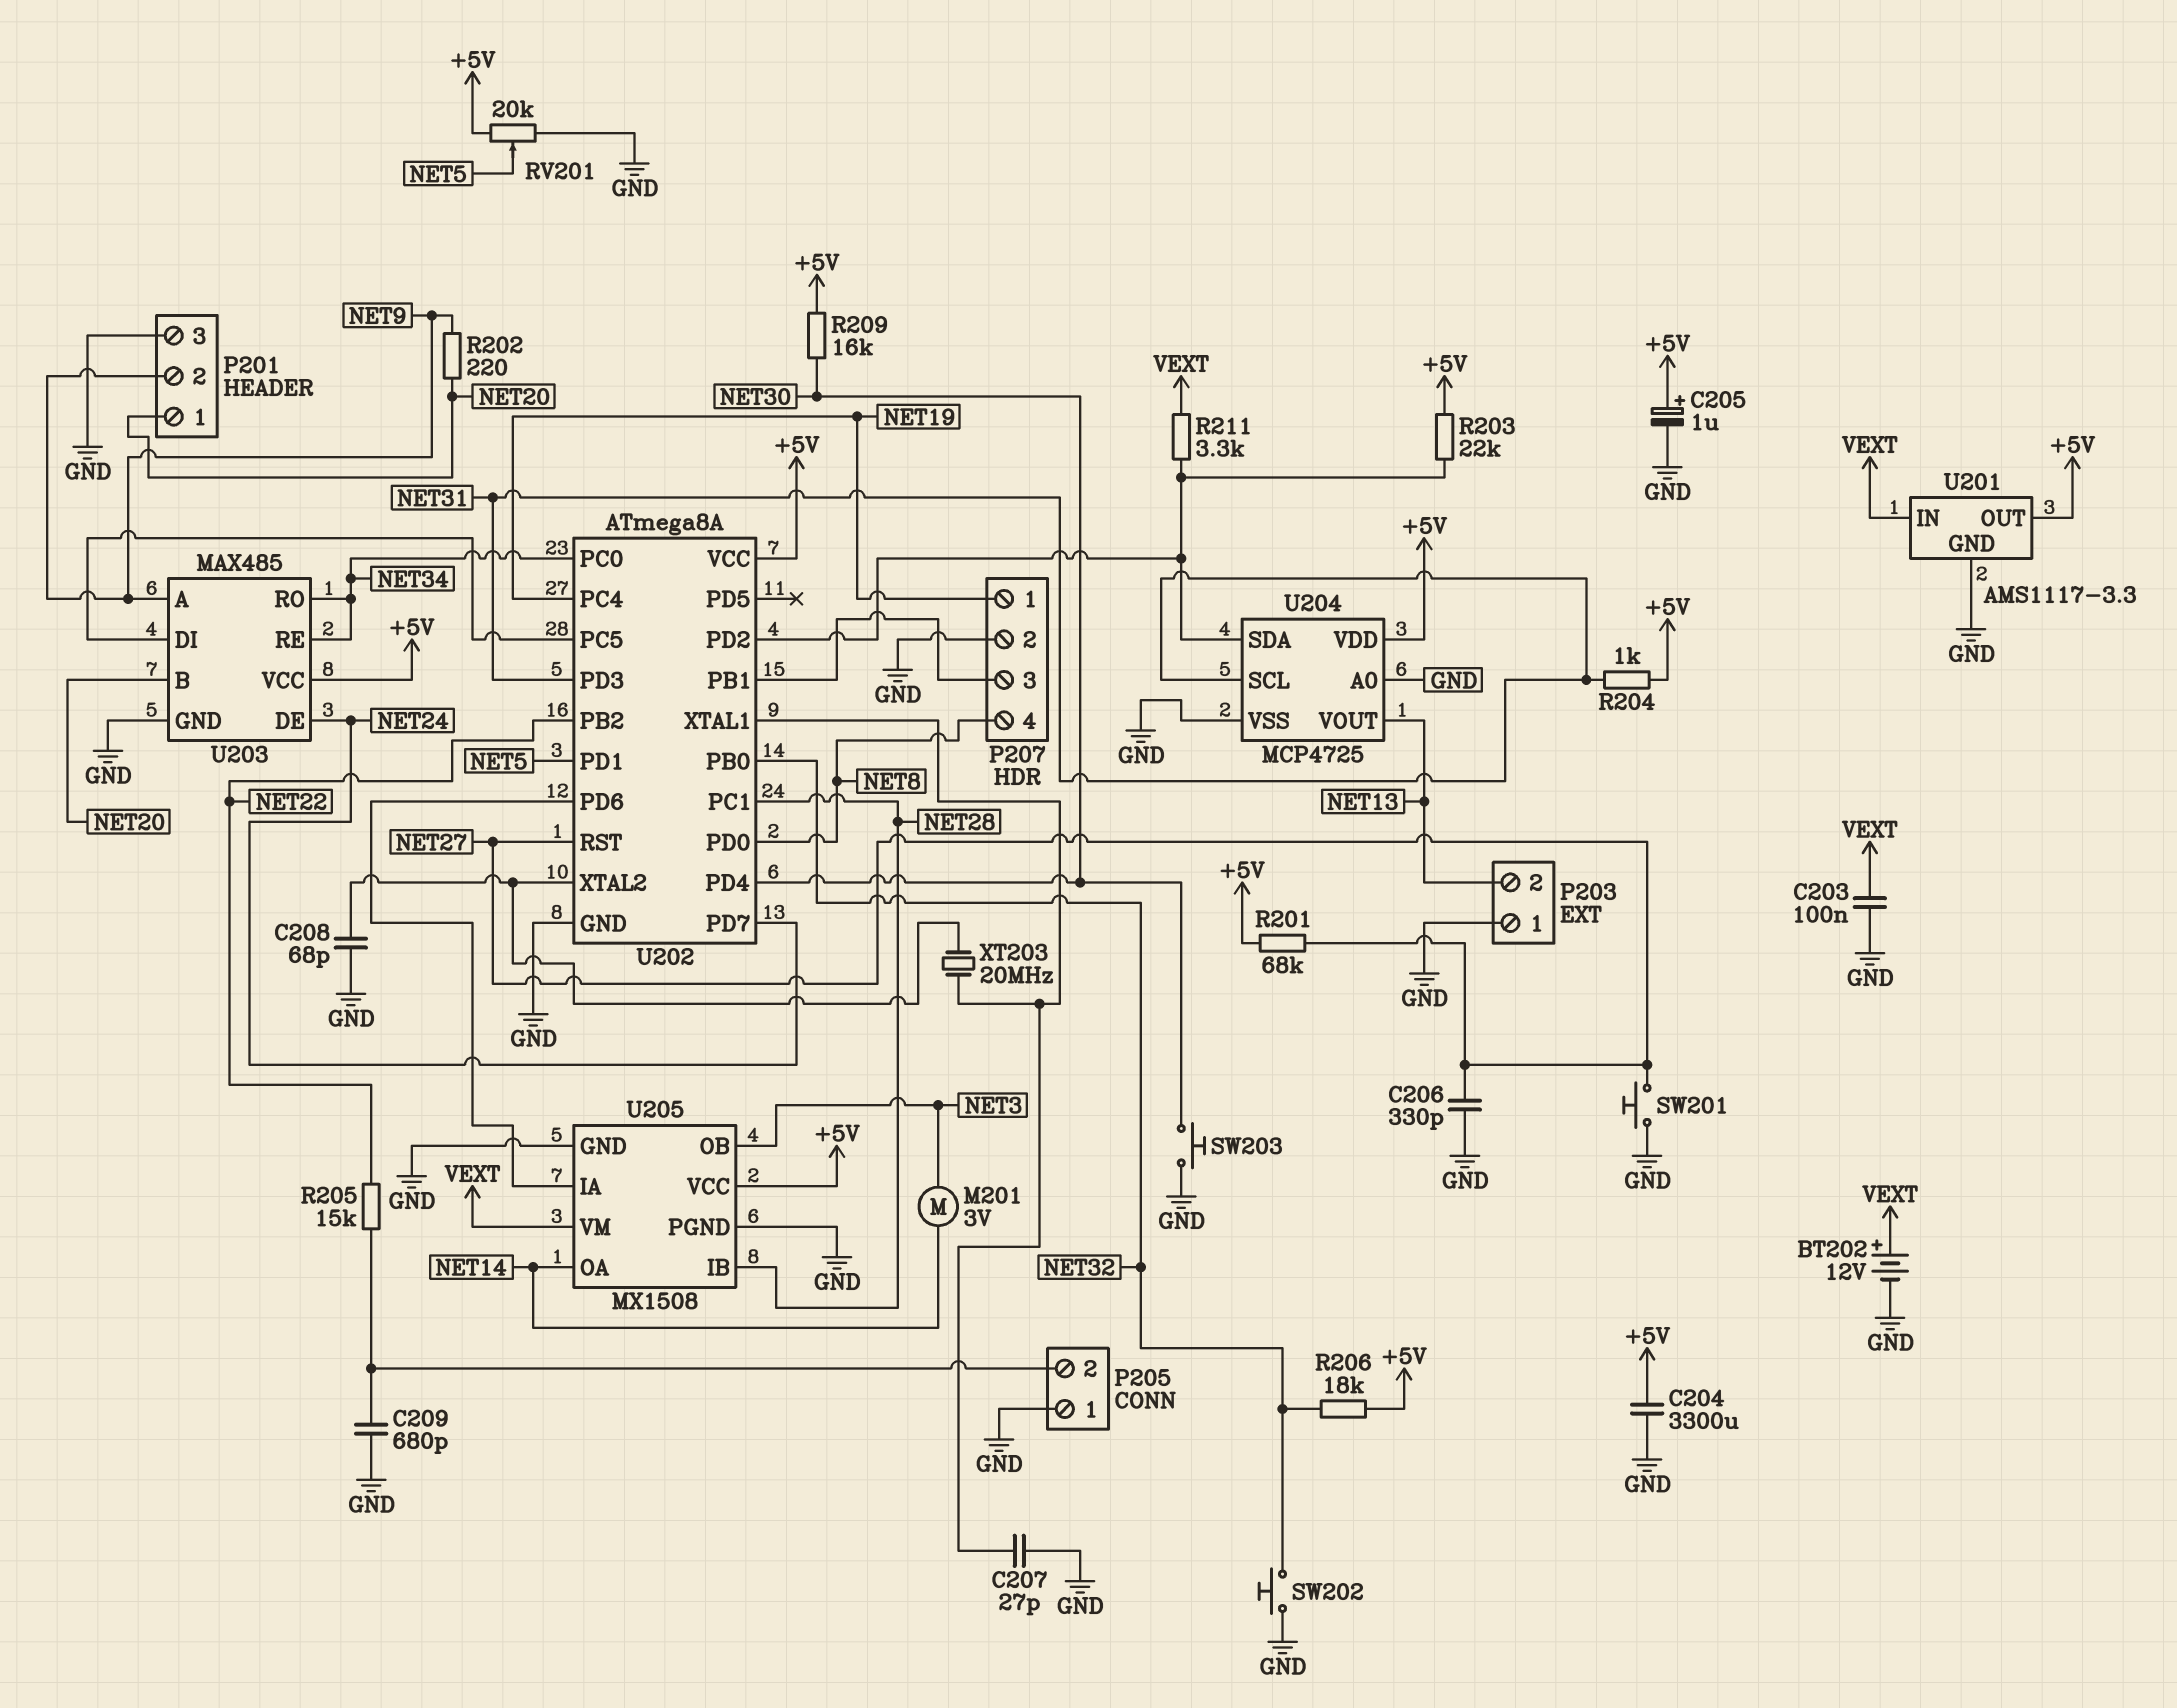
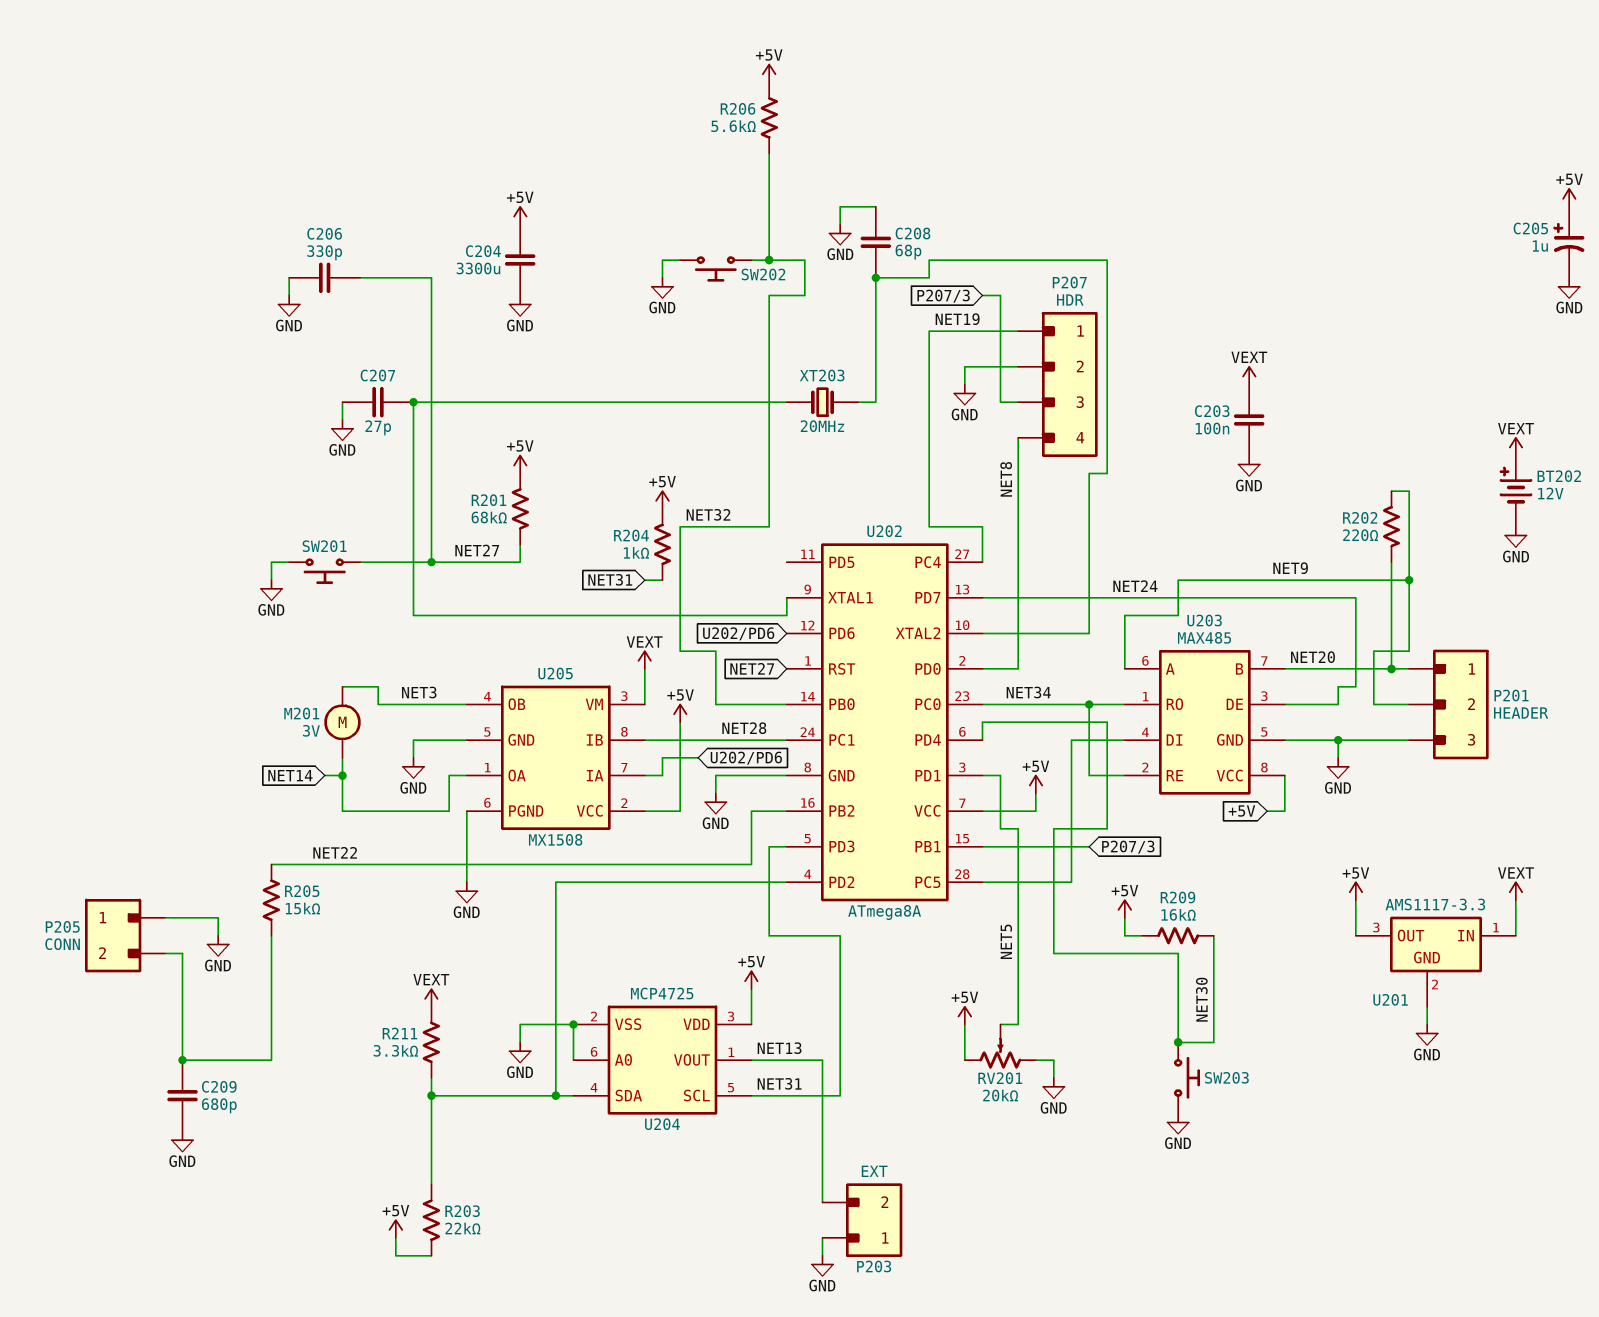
R206: 18k (+5V, NET32) -> 5.6k (+5V, NET32)

